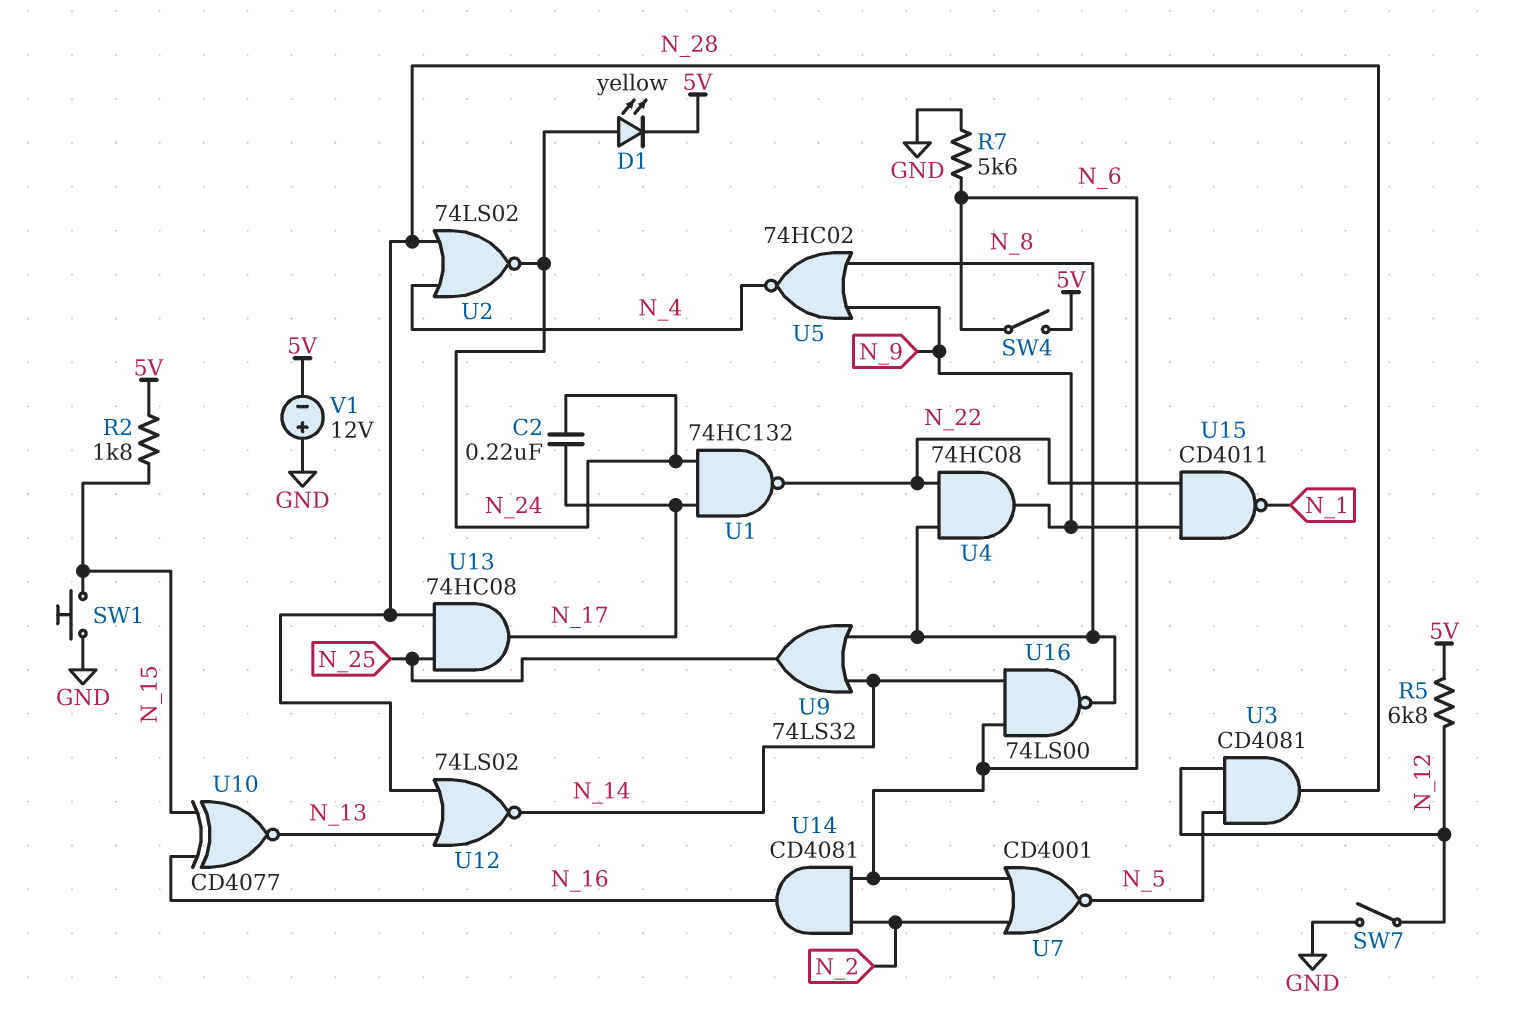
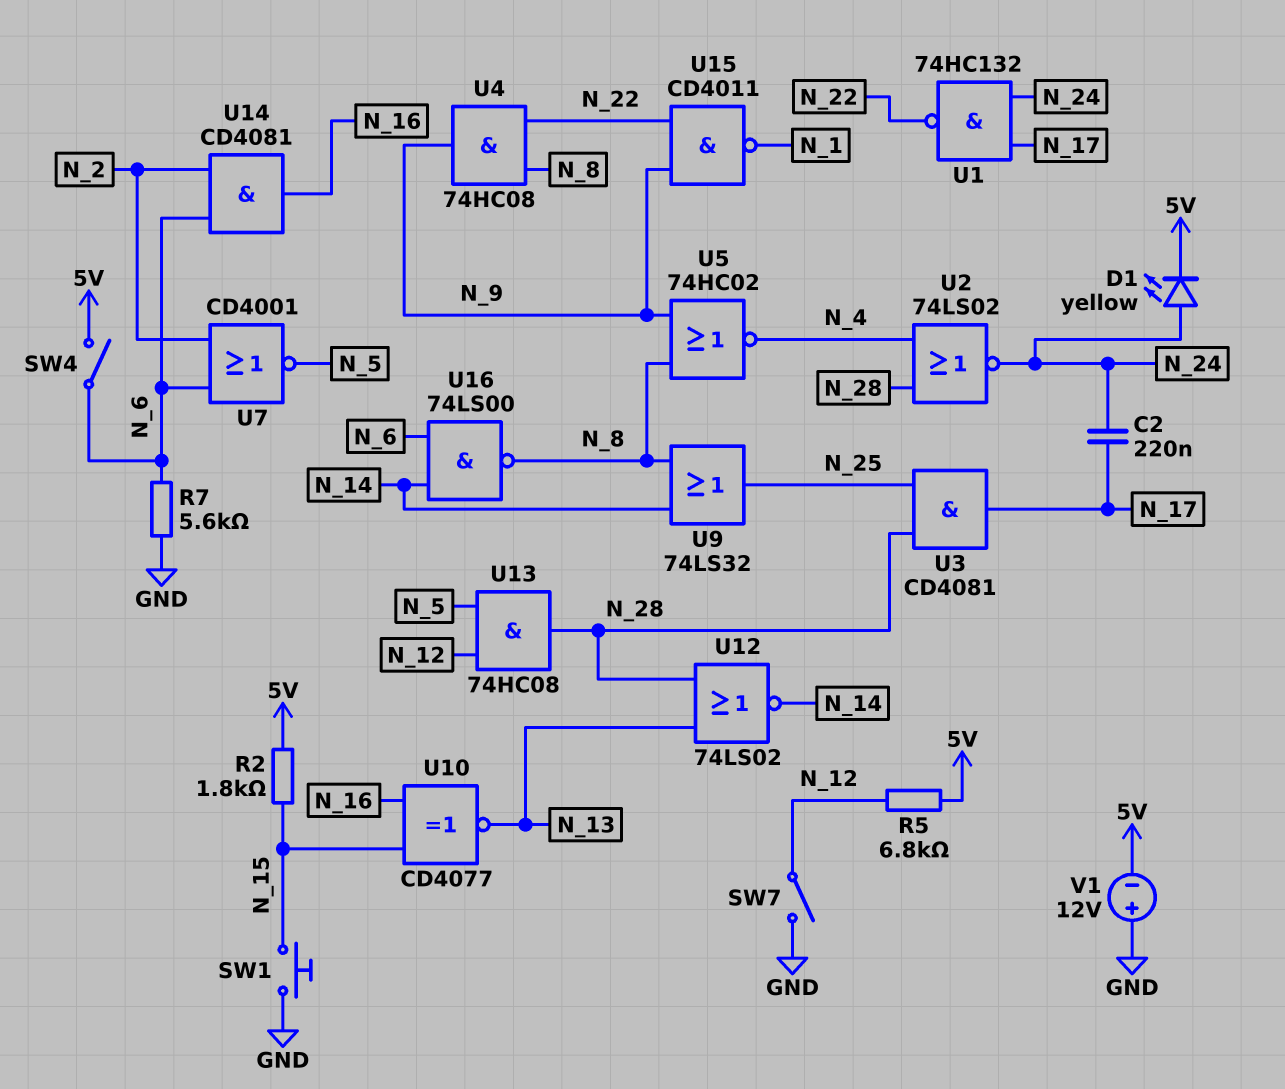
U3: AND CD4081 (in N_5, in N_12, out N_28) -> AND CD4081 (in N_25, in N_28, out N_17)
U13: AND 74HC08 (in N_25, in N_28, out N_17) -> AND 74HC08 (in N_5, in N_12, out N_28)

